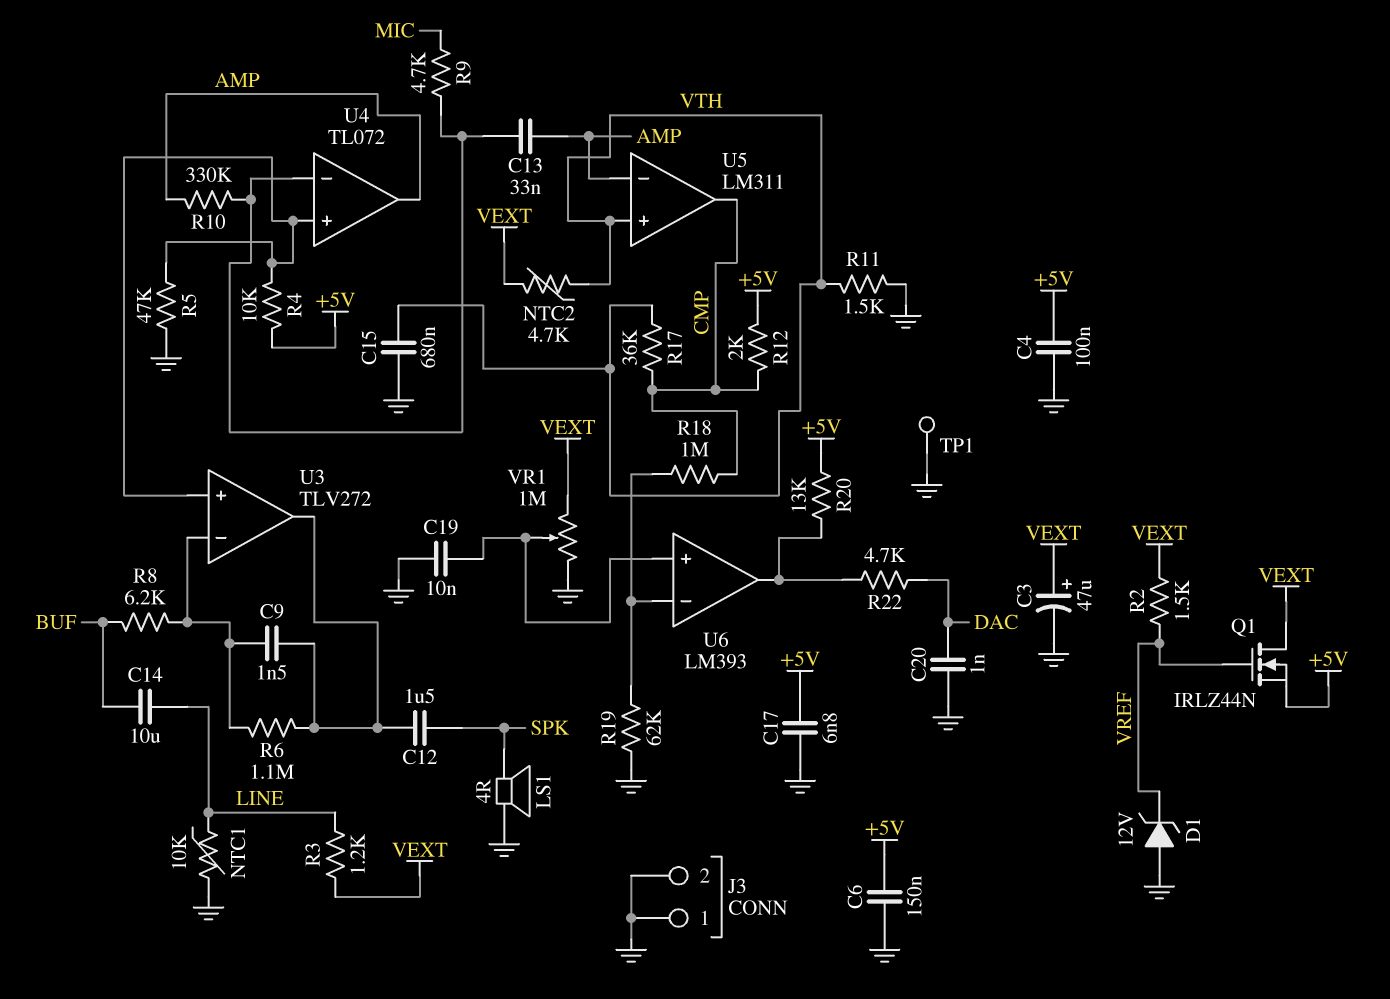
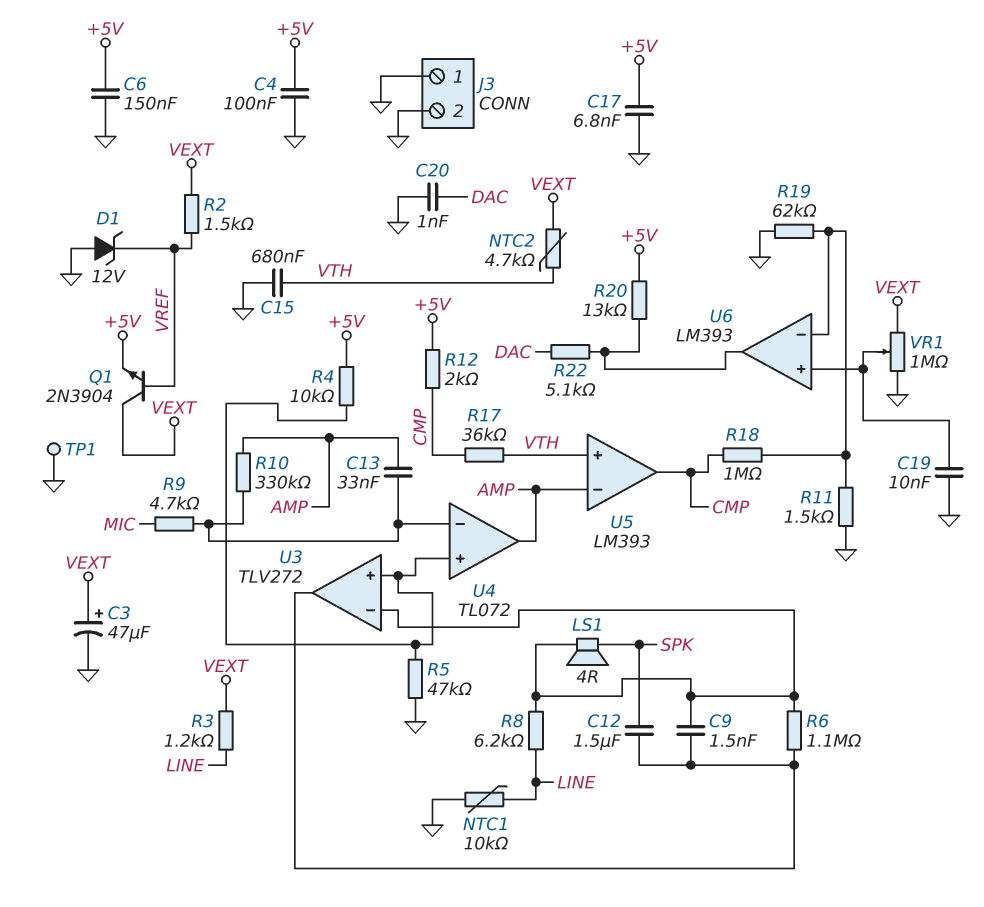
C14: 10uF (BUF, LINE) -> none
LS1: speaker 4R (GND, SPK) -> speaker 4R (SPK, U3/in-)
Q1: NMOS IRLZ44N (G VREF, D VEXT, S +5V) -> NPN 2N3904 (B VREF, C VEXT, E +5V)
R8: 6.2k (BUF, U3/in-) -> 6.2k (LINE, U3/in-)
R11: 1.5k (GND, VTH) -> 1.5k (GND, U6/in-)
R22: 4.7k (DAC, U6/out) -> 5.1k (DAC, U6/out)
U5: LM311 -> LM393

